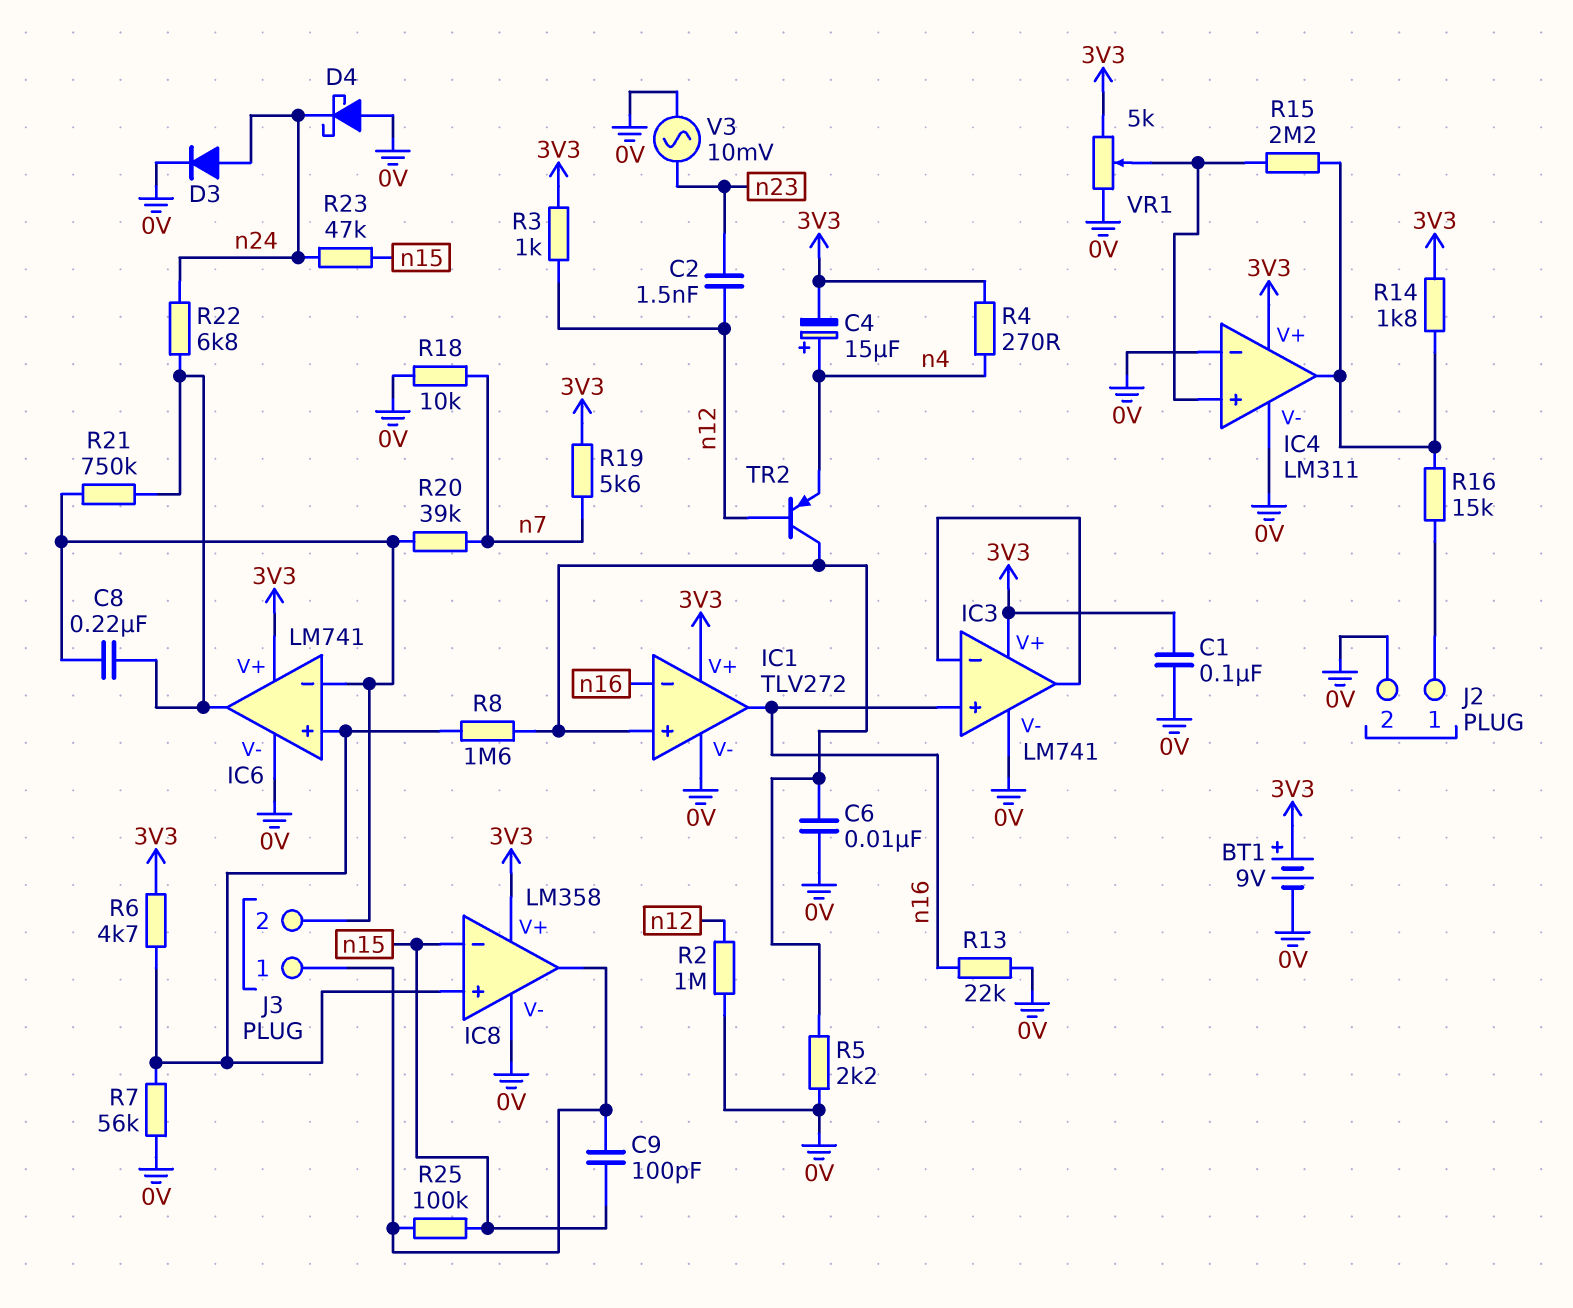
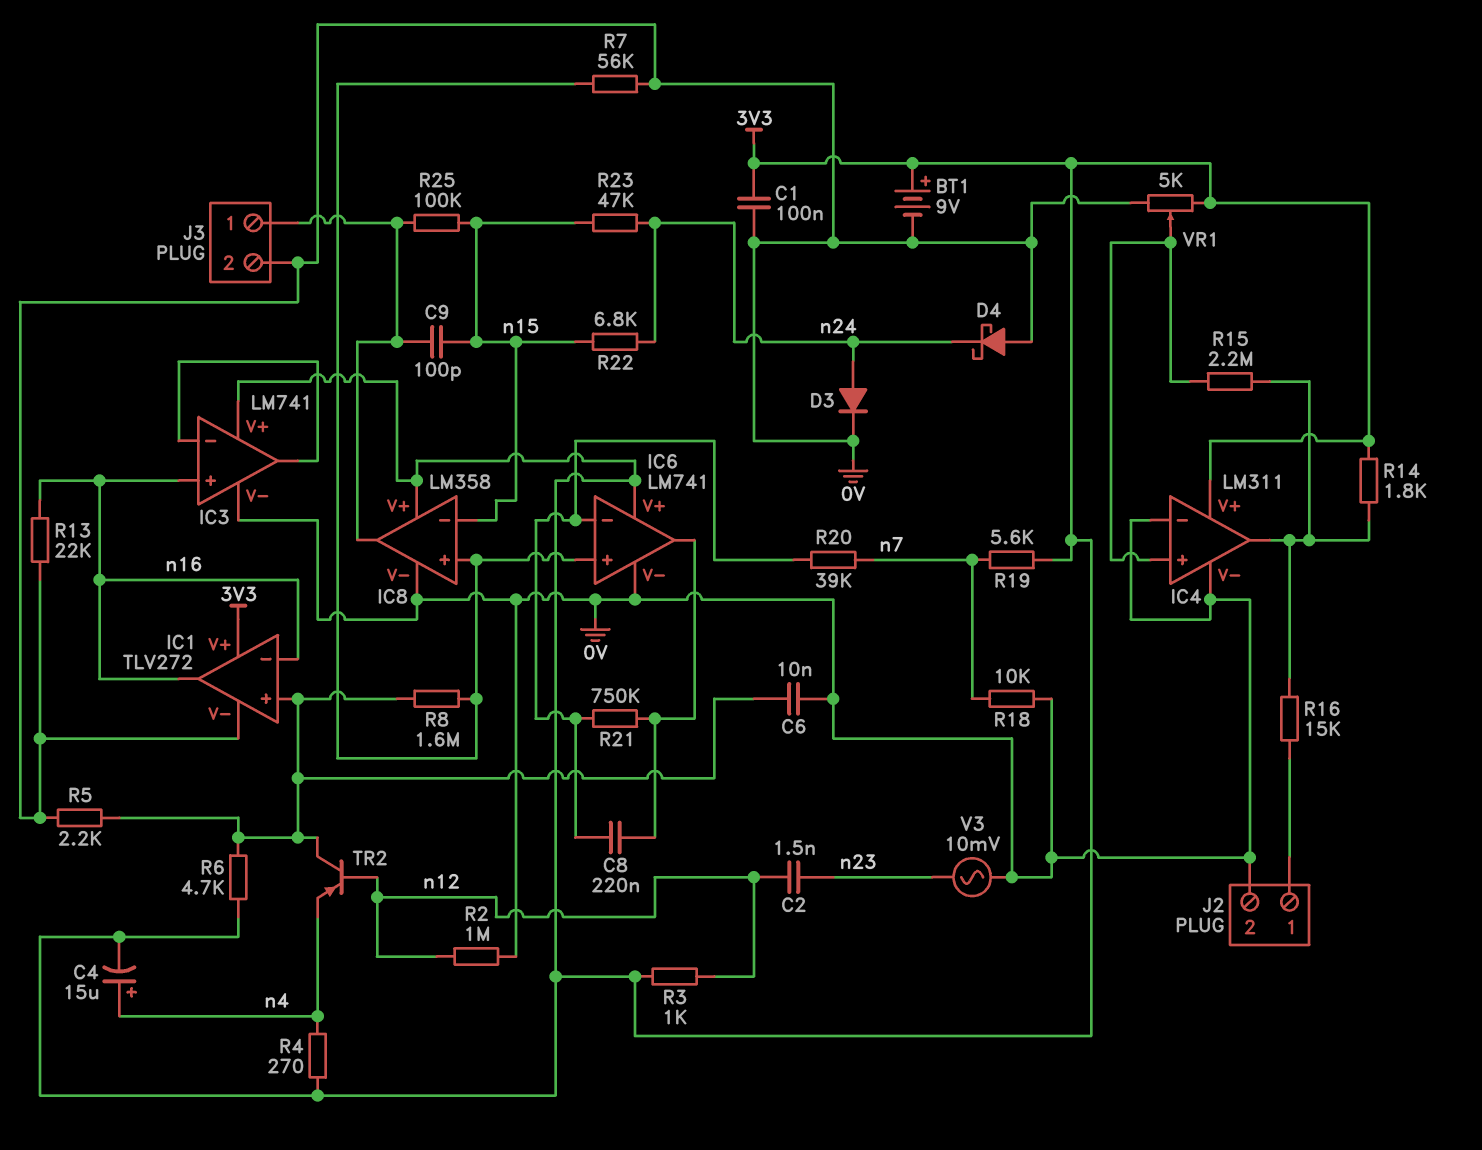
J3 pin 2: IC6/in- -> 0V
R6: 4.7k (3V3, IC6/in+) -> 4.7k (3V3, IC1/in+)
R22: 6.8k (IC6/out, n24) -> 6.8k (n15, n24)

